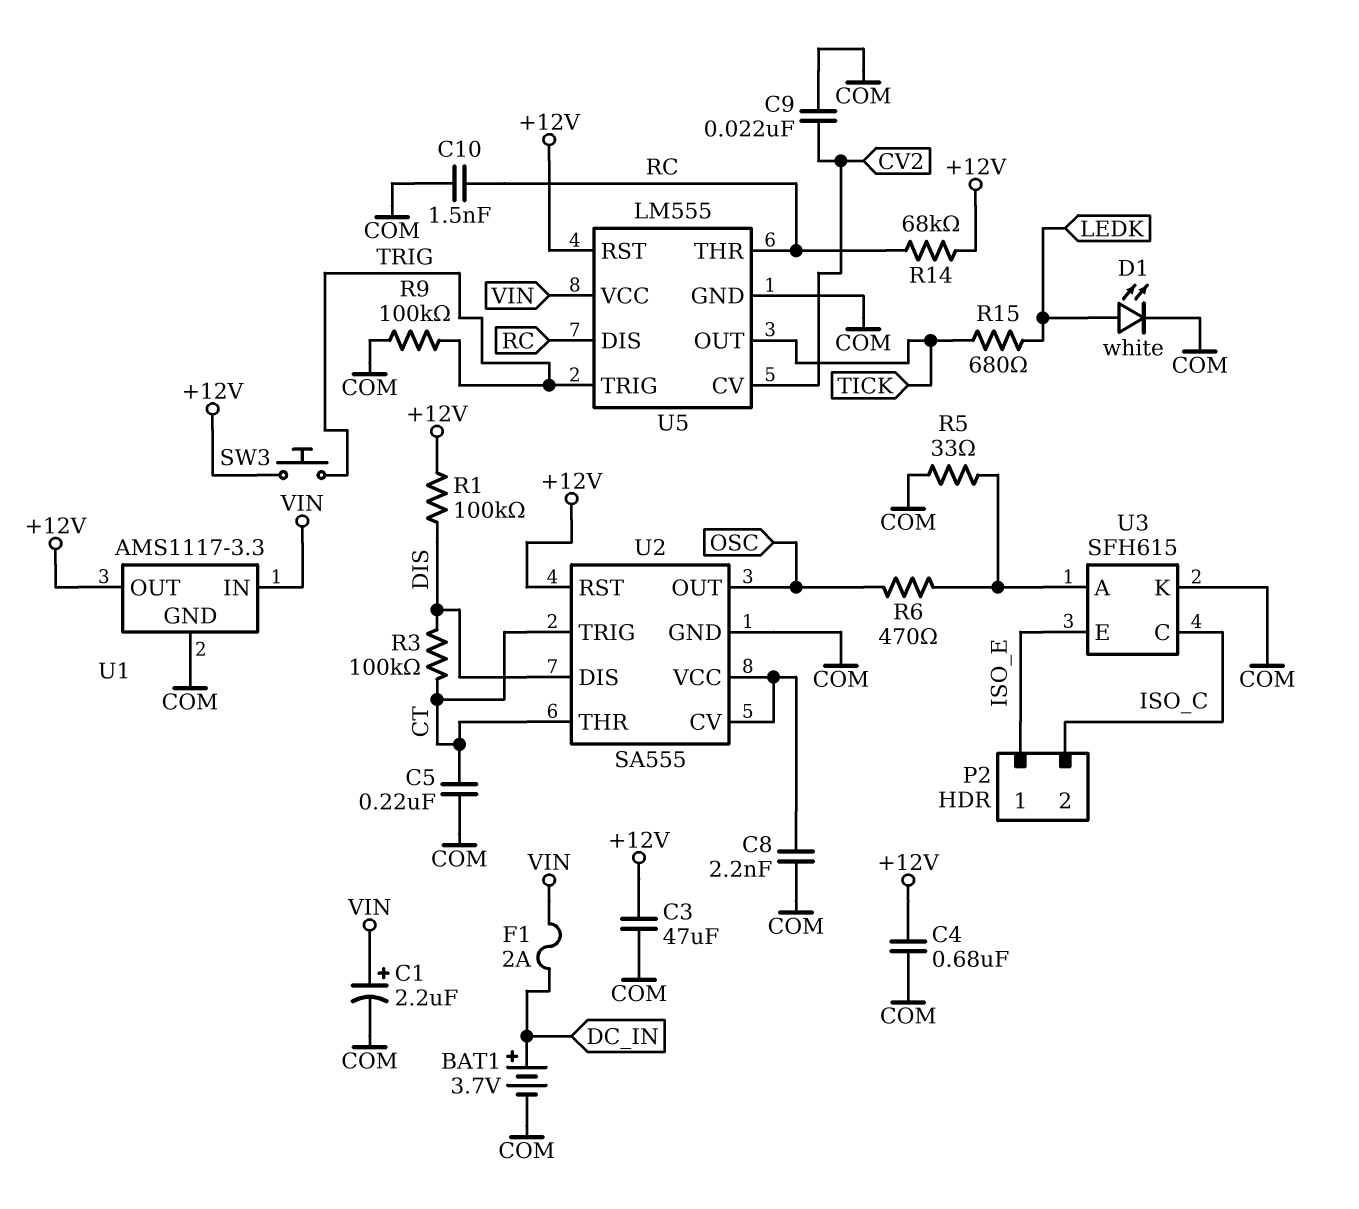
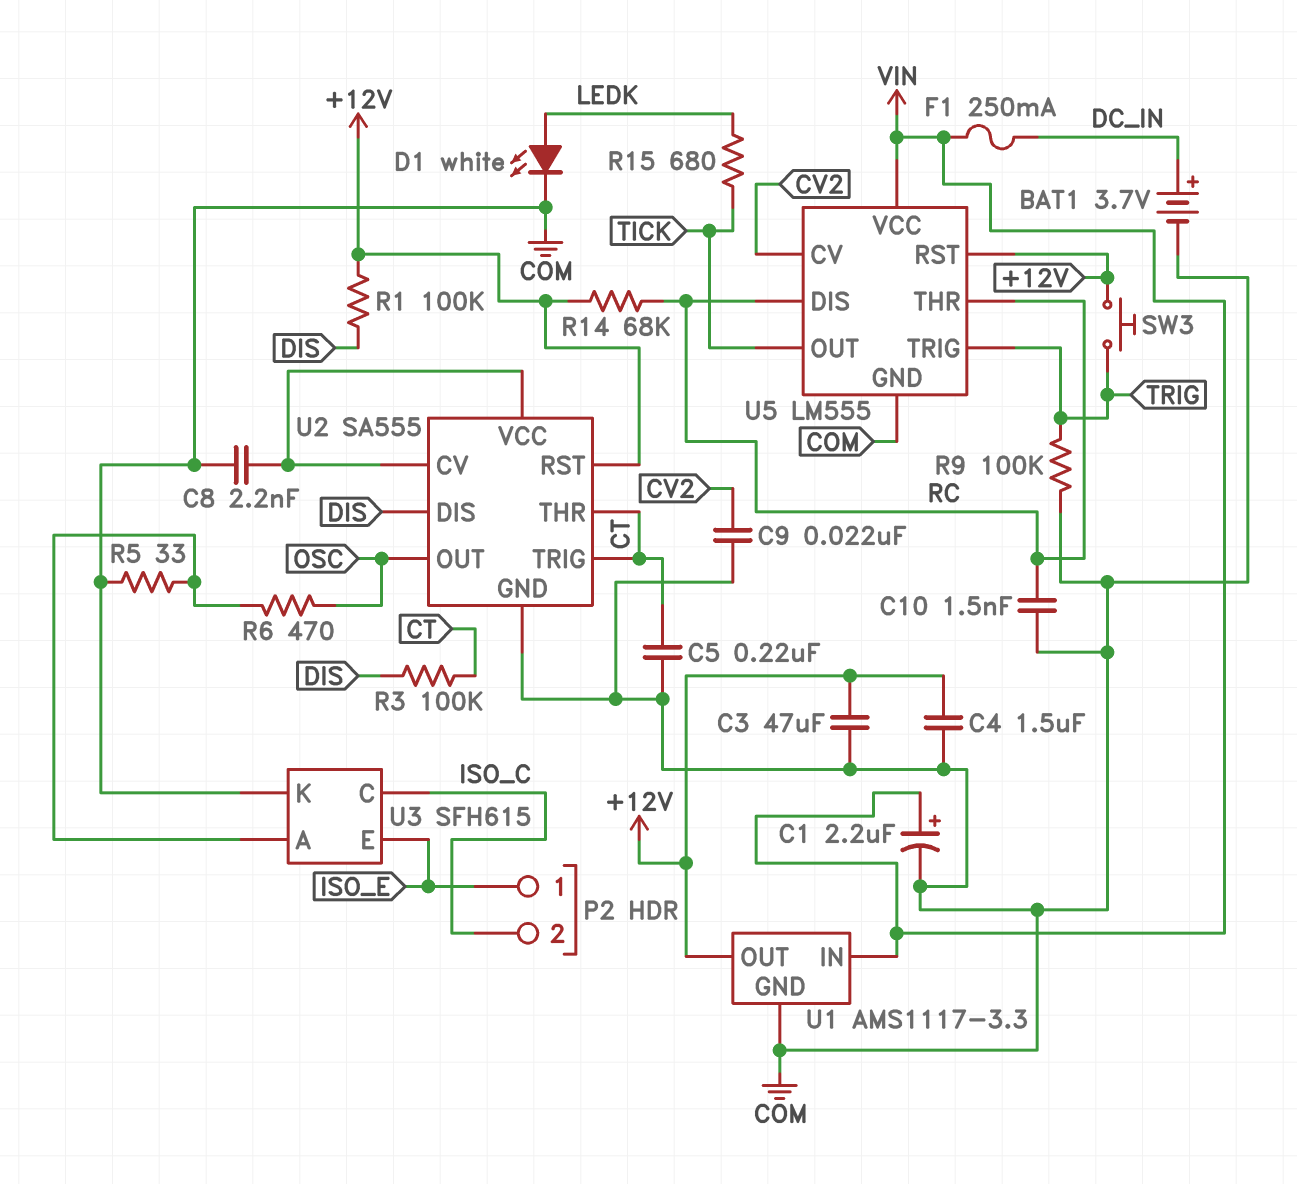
C4: 680nF (+12V, COM) -> 1.5uF (+12V, COM)
F1: 2A (DC_IN, VIN) -> 250mA (DC_IN, VIN)

